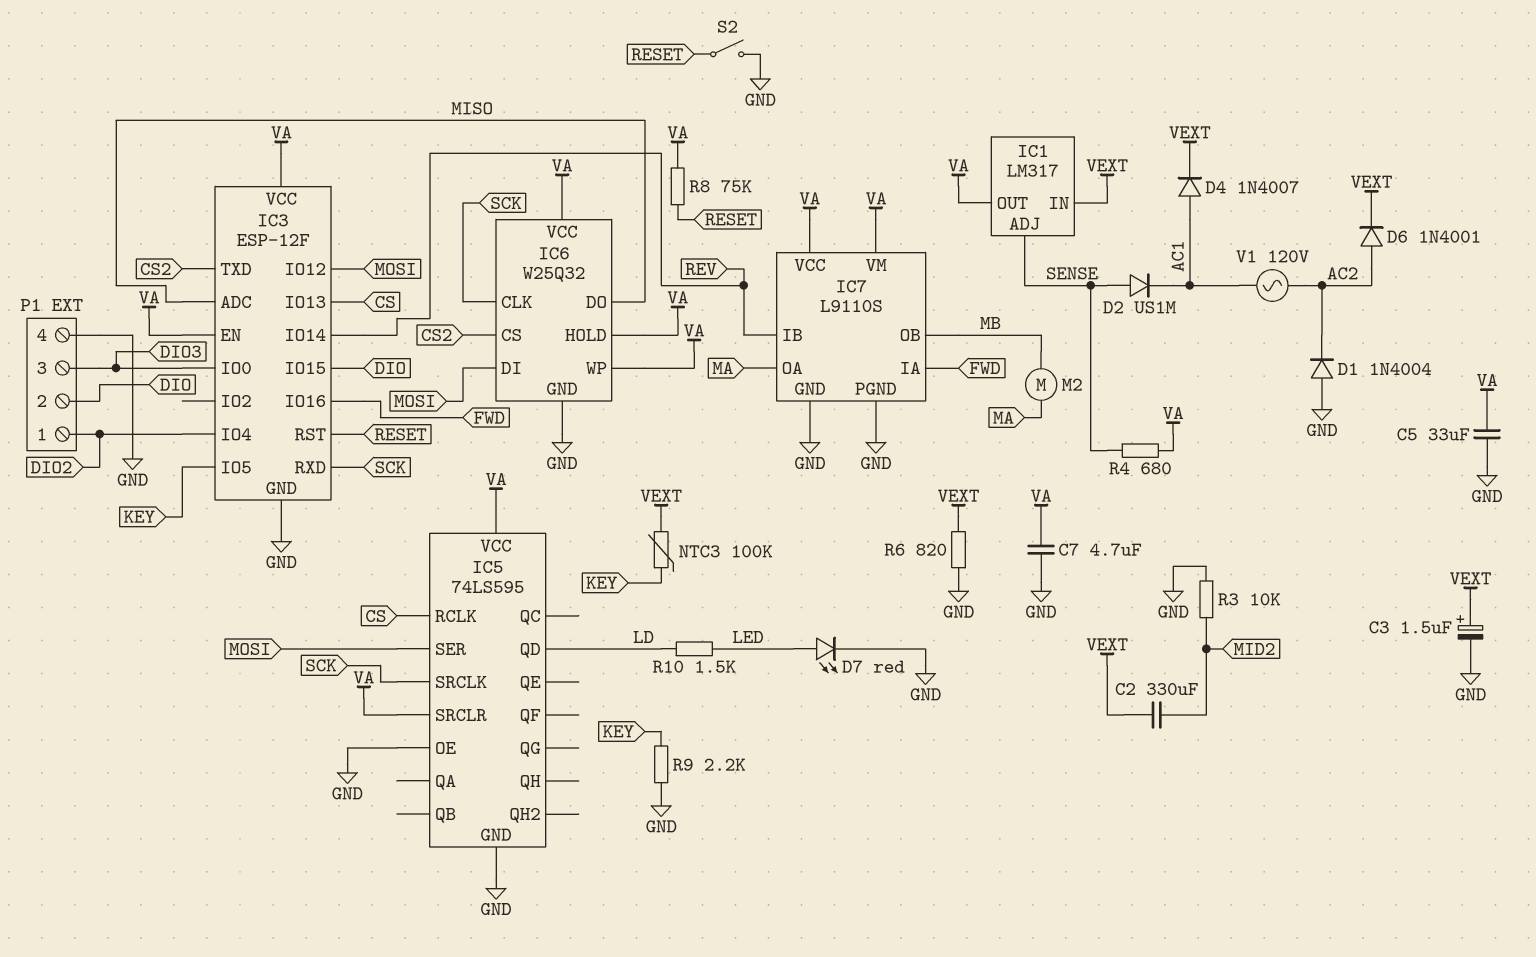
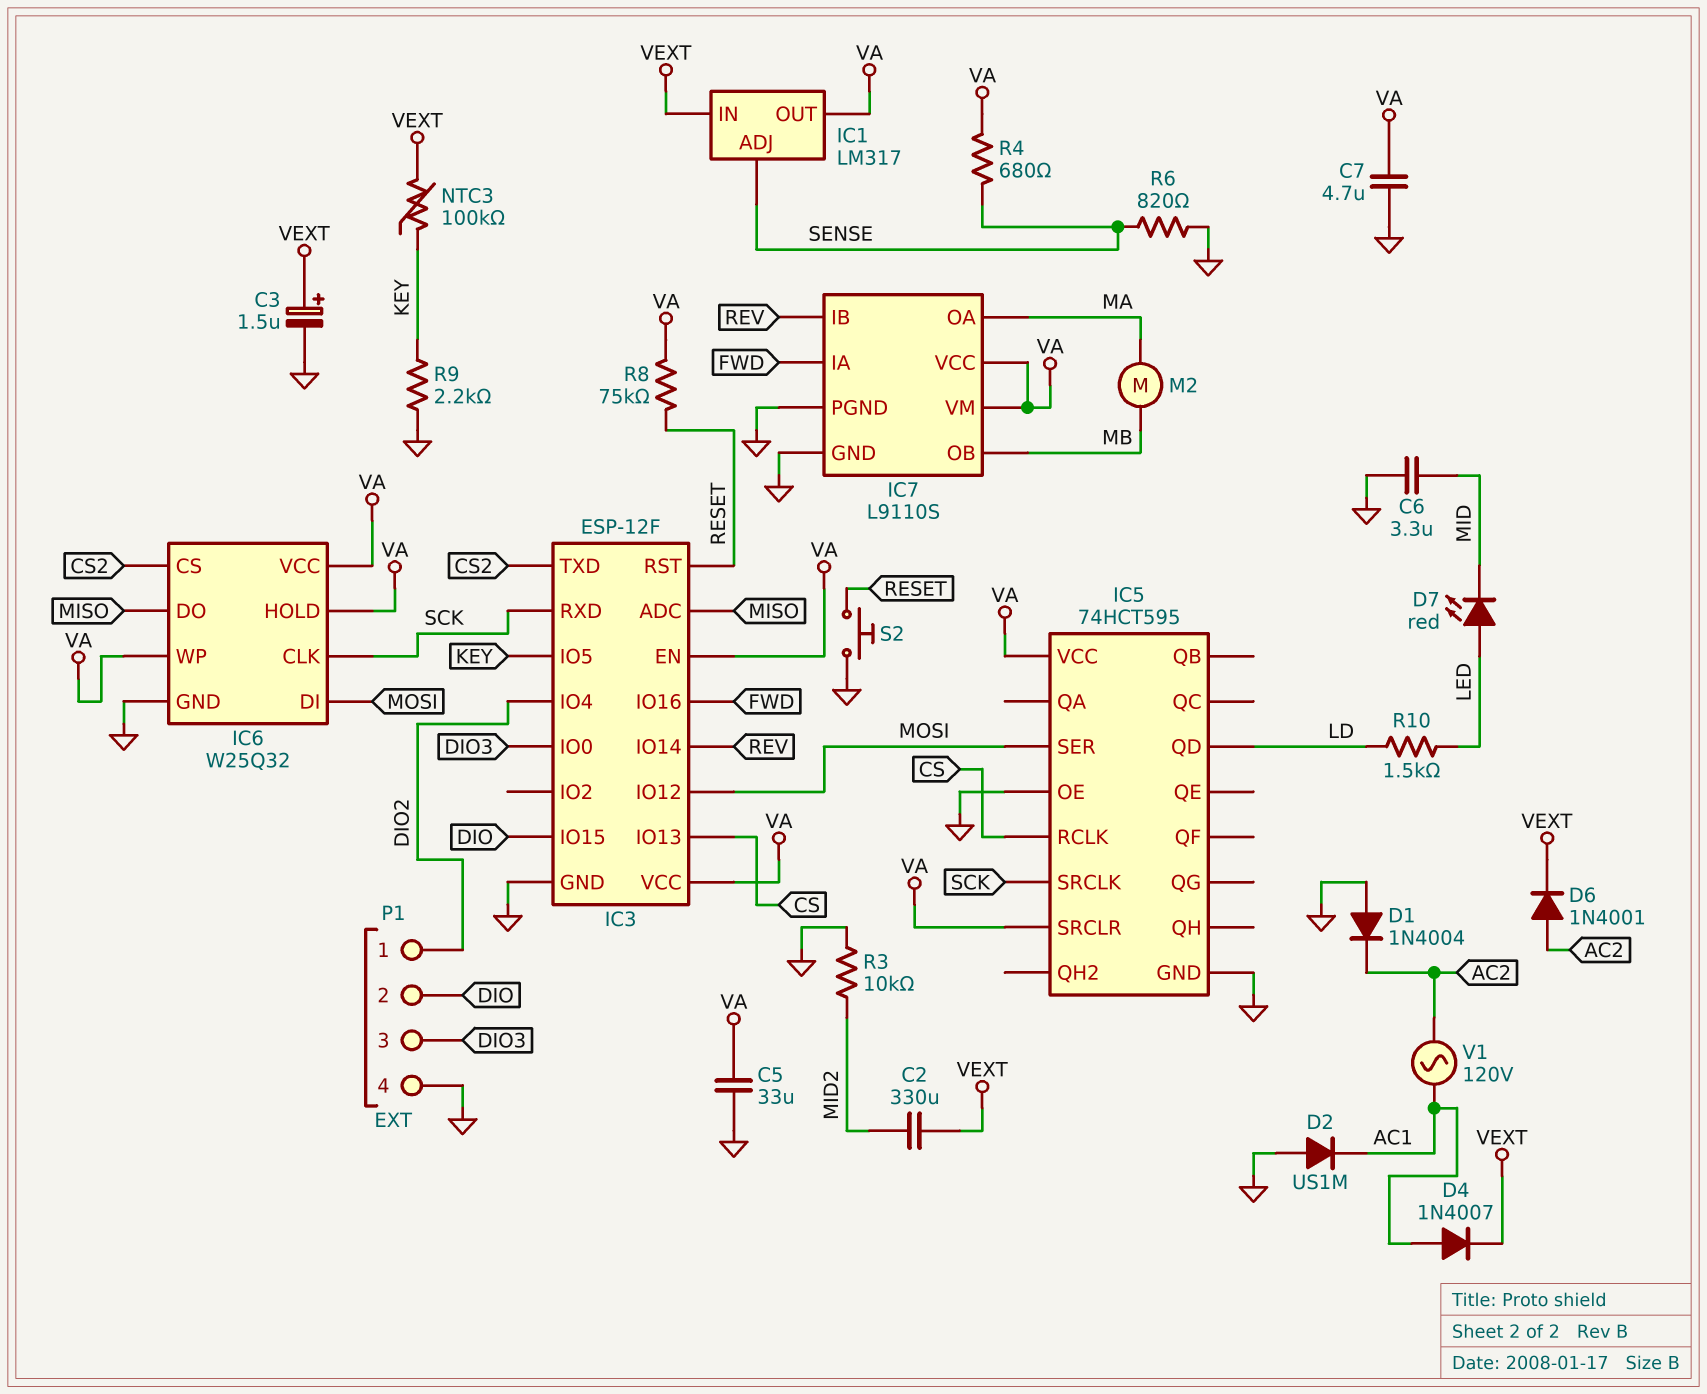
C6: none -> 3.3uF (GND, MID)
D2: diode US1M (A SENSE, K AC1) -> diode US1M (A GND, K AC1)
D7: LED red (A LED, K GND) -> LED red (A LED, K MID)
IC5: 74LS595 -> 74HCT595
R6: 820 (GND, VEXT) -> 820 (GND, SENSE)
S2: switch (GND, RESET) -> button (GND, RESET)

